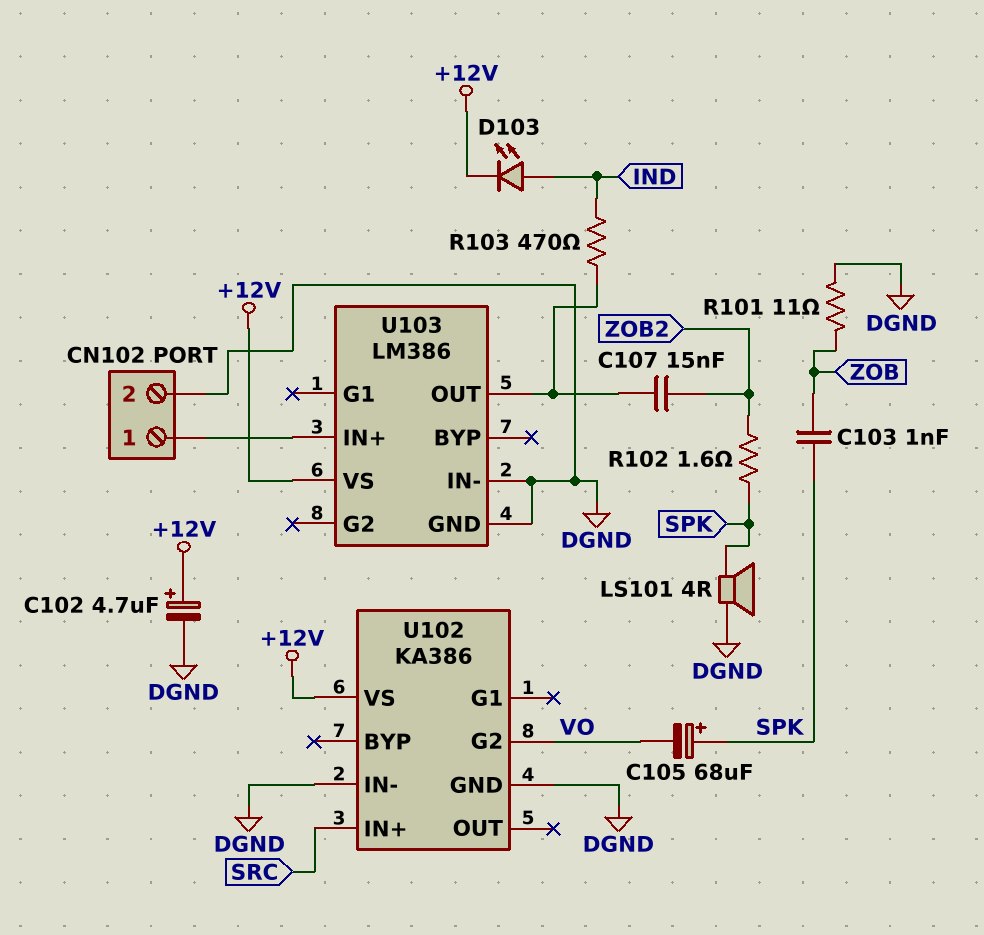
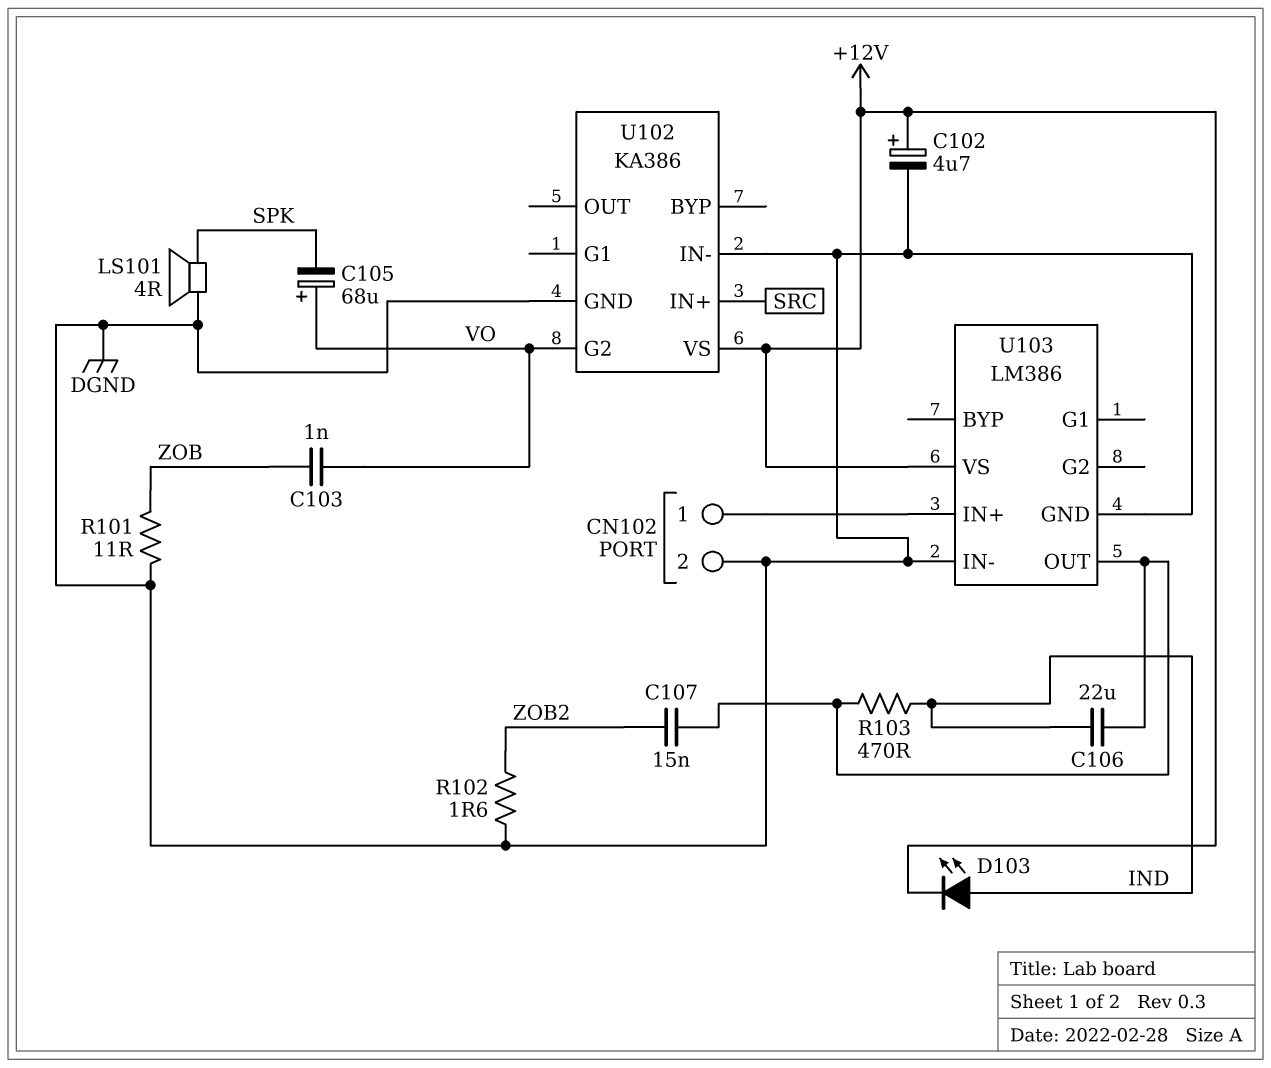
C103: 1nF (SPK, ZOB) -> 1nF (VO, ZOB)
C105: 68uF (plus SPK, minus VO) -> 68uF (plus VO, minus SPK)
C106: none -> 22uF (IND, U103/OUT)
R102: 1.6 (SPK, ZOB2) -> 1.6 (DGND, ZOB2)

